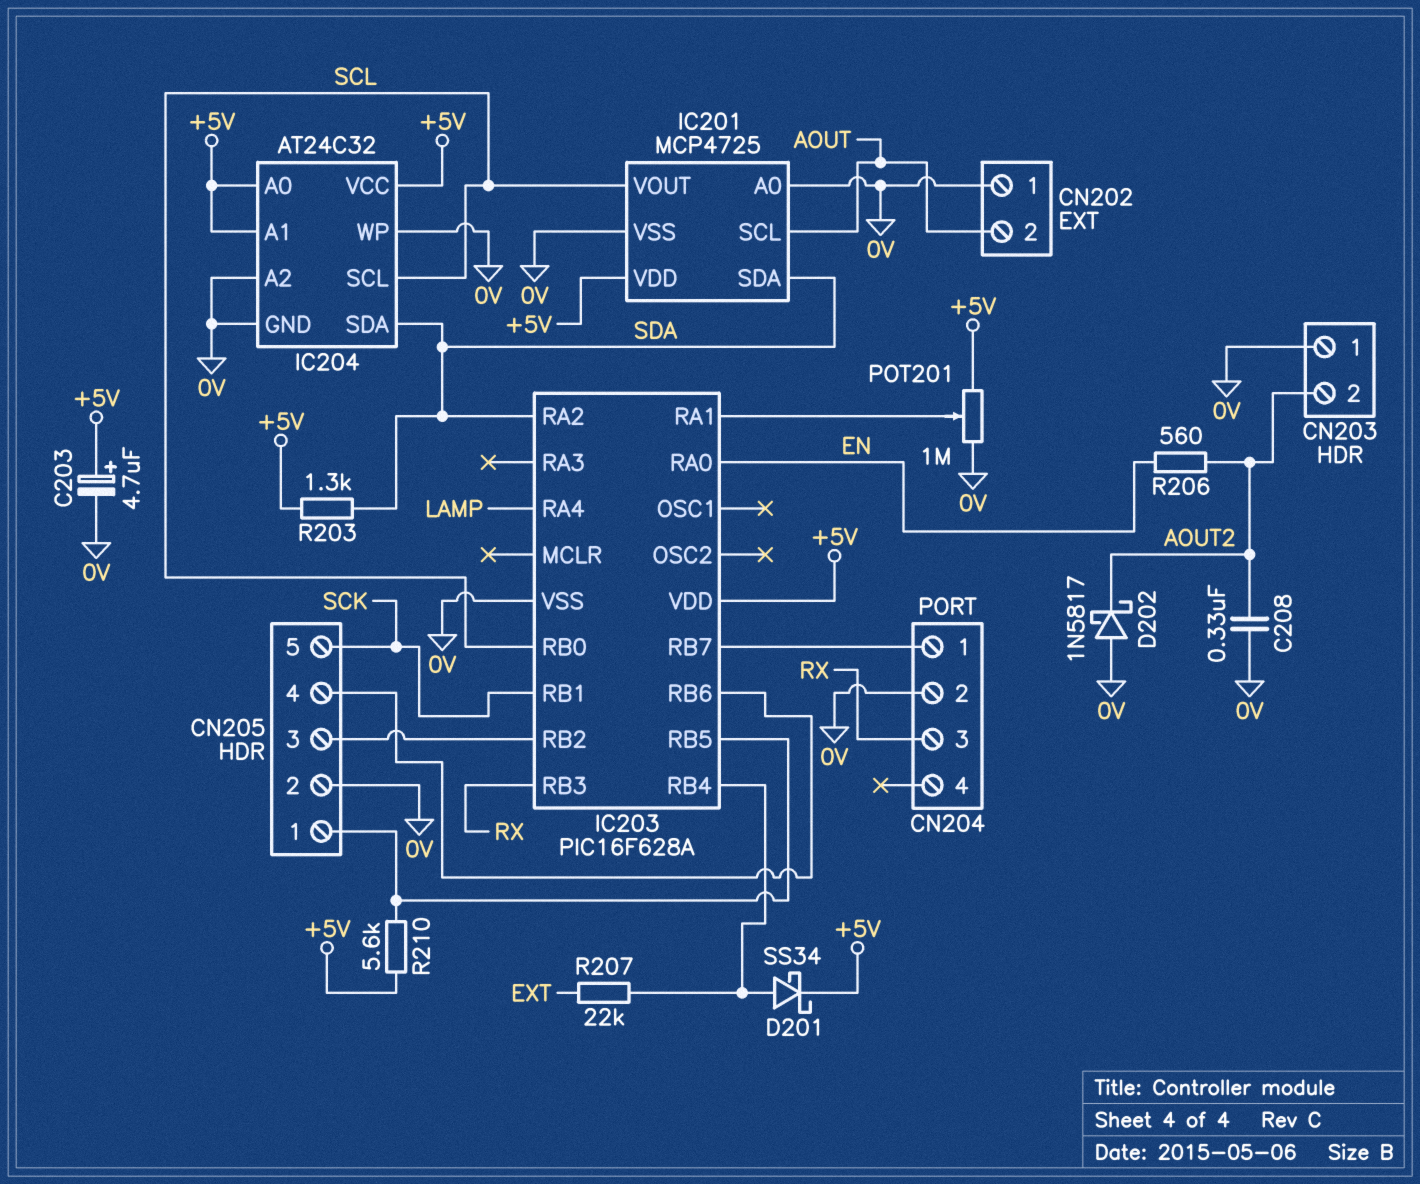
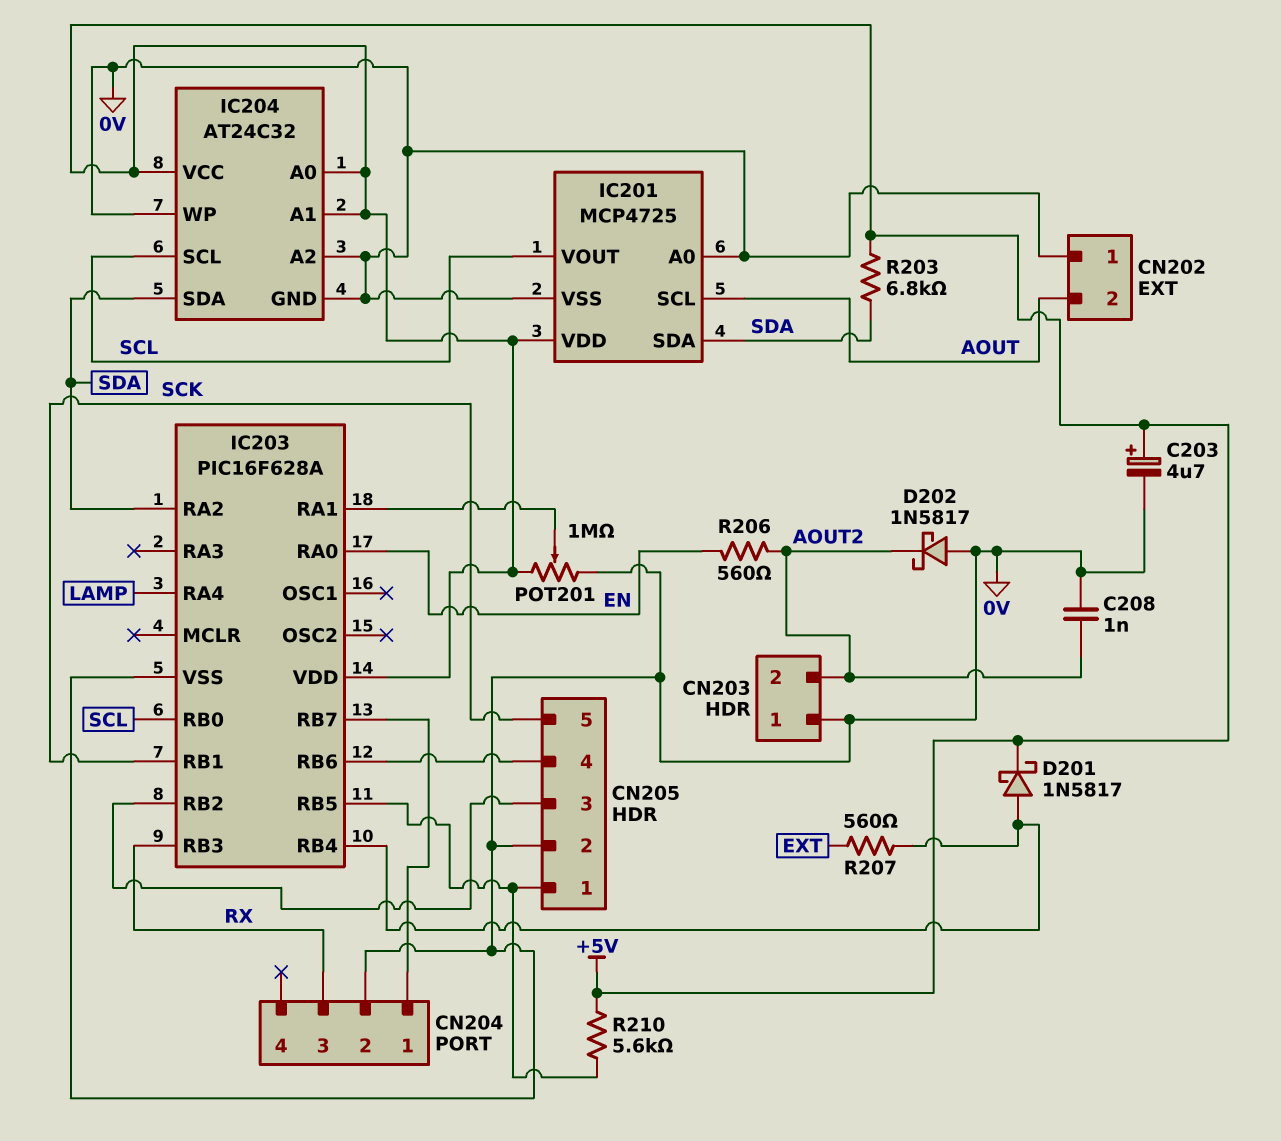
C208: 330nF (0V, AOUT2) -> 1nF (0V, AOUT2)
D201: schottky SS34 (A IC203/RB4, K +5V) -> schottky 1N5817 (A IC203/RB4, K +5V)
R203: 1.3k (+5V, SDA) -> 6.8k (+5V, SDA)
R207: 22k (EXT, IC203/RB4) -> 560 (EXT, IC203/RB4)

